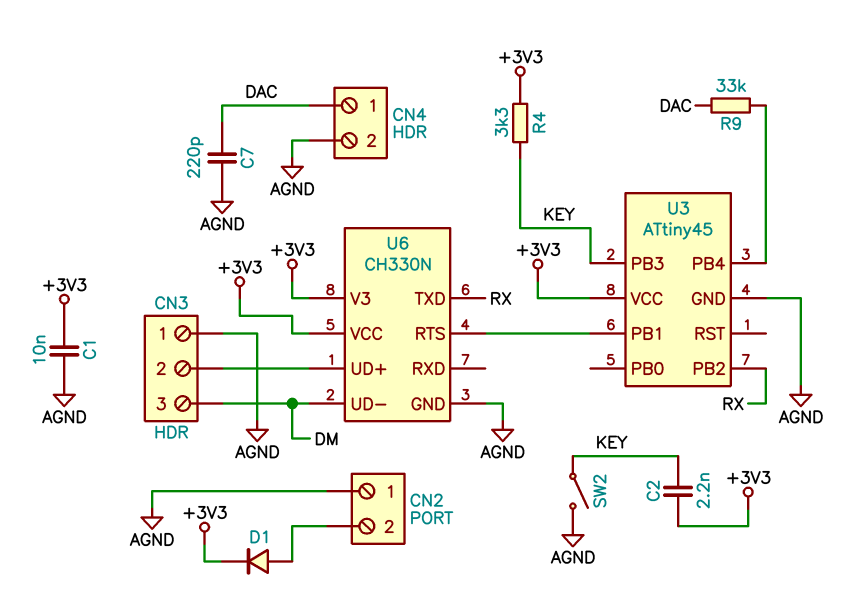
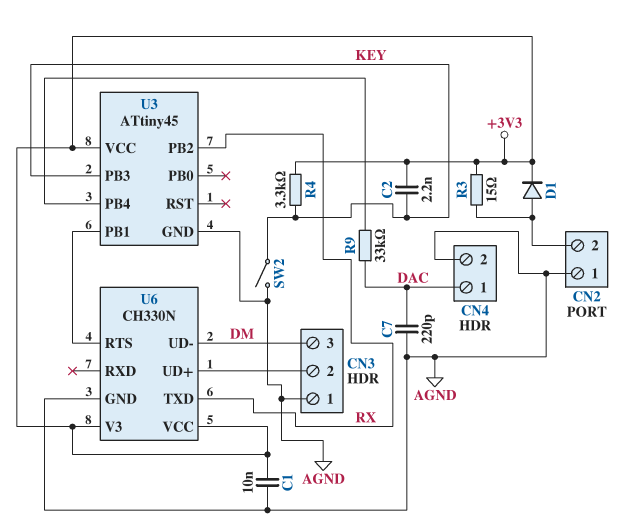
R3: none -> 15 (+3V3, CN2/2)

